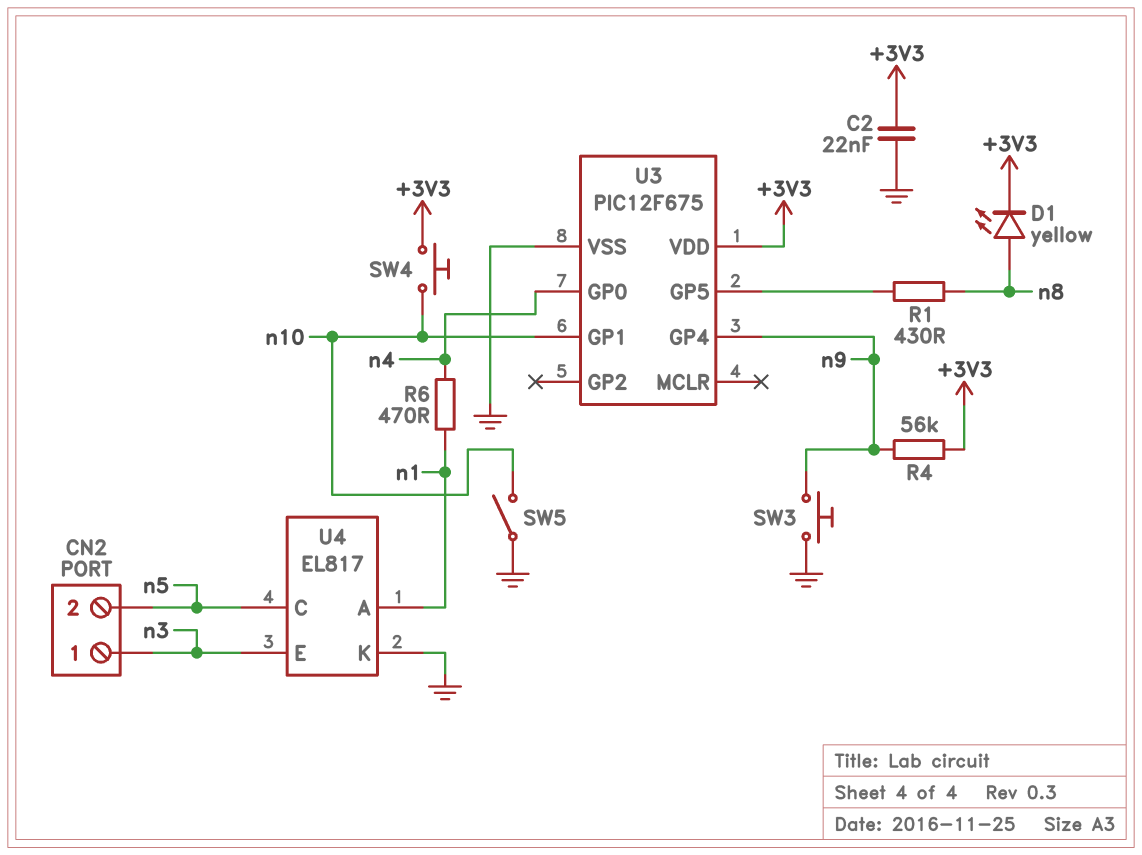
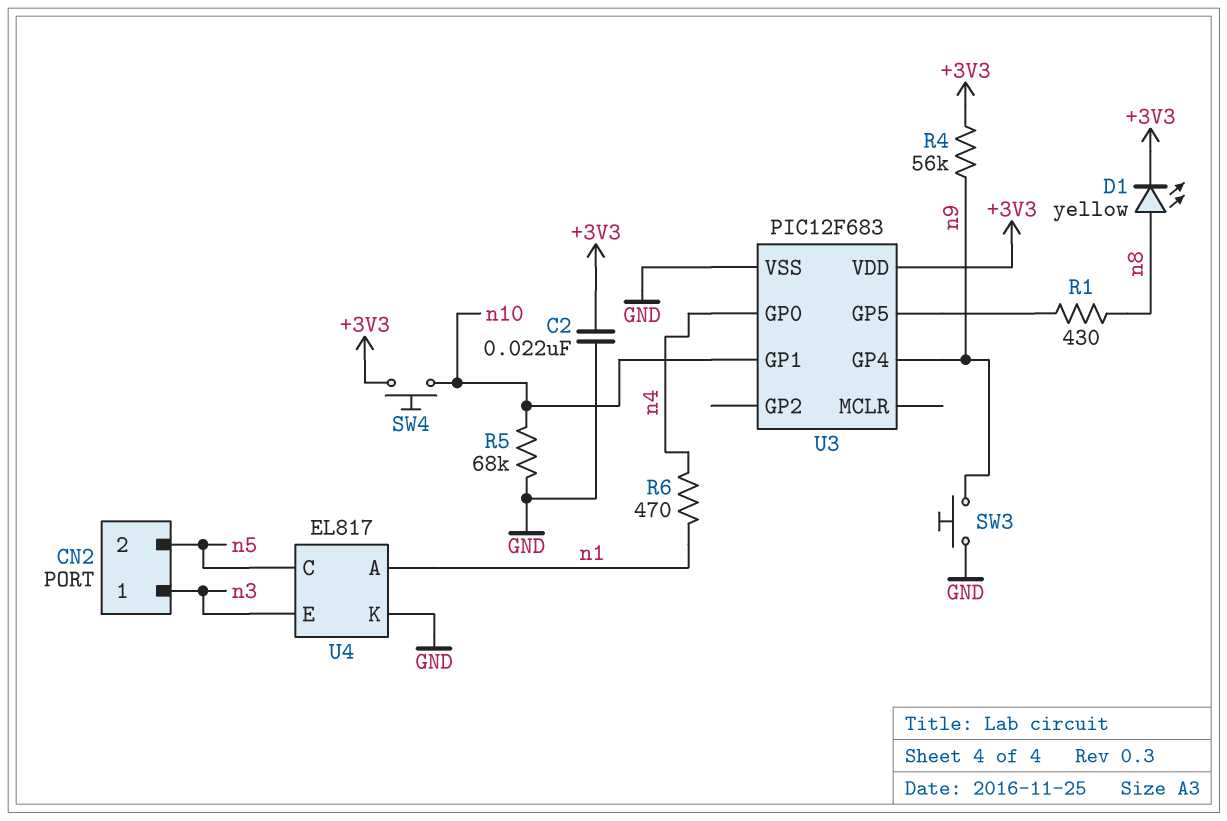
R5: none -> 68k (GND, n10)
SW5: switch (GND, n10) -> none
U3: PIC12F675 -> PIC12F683

